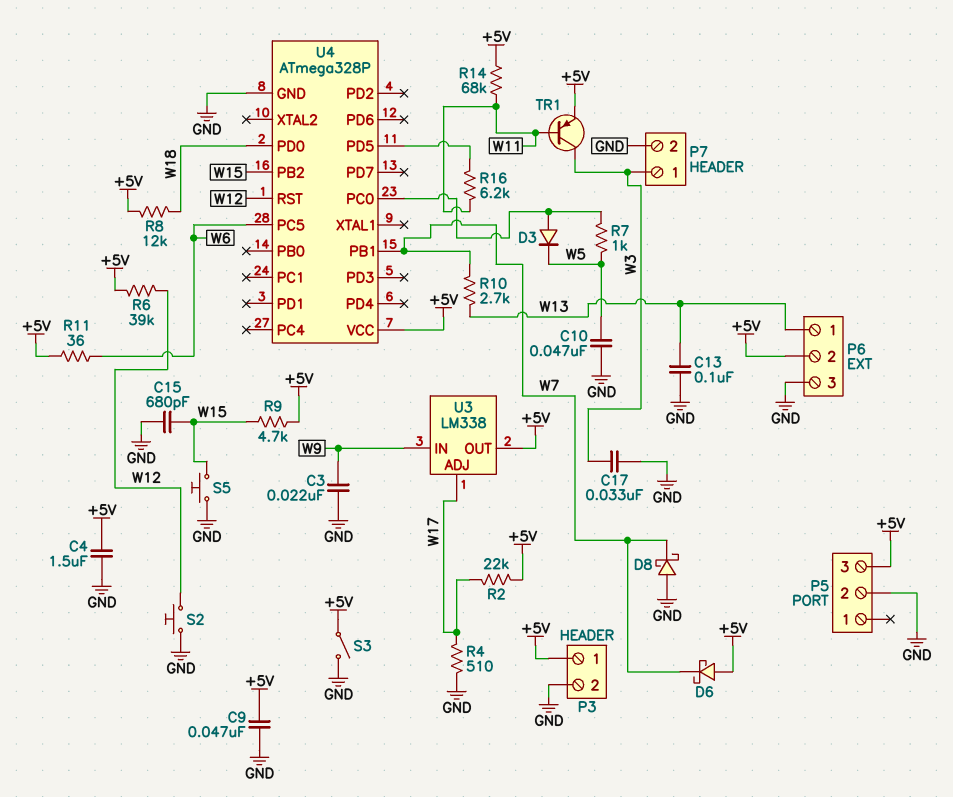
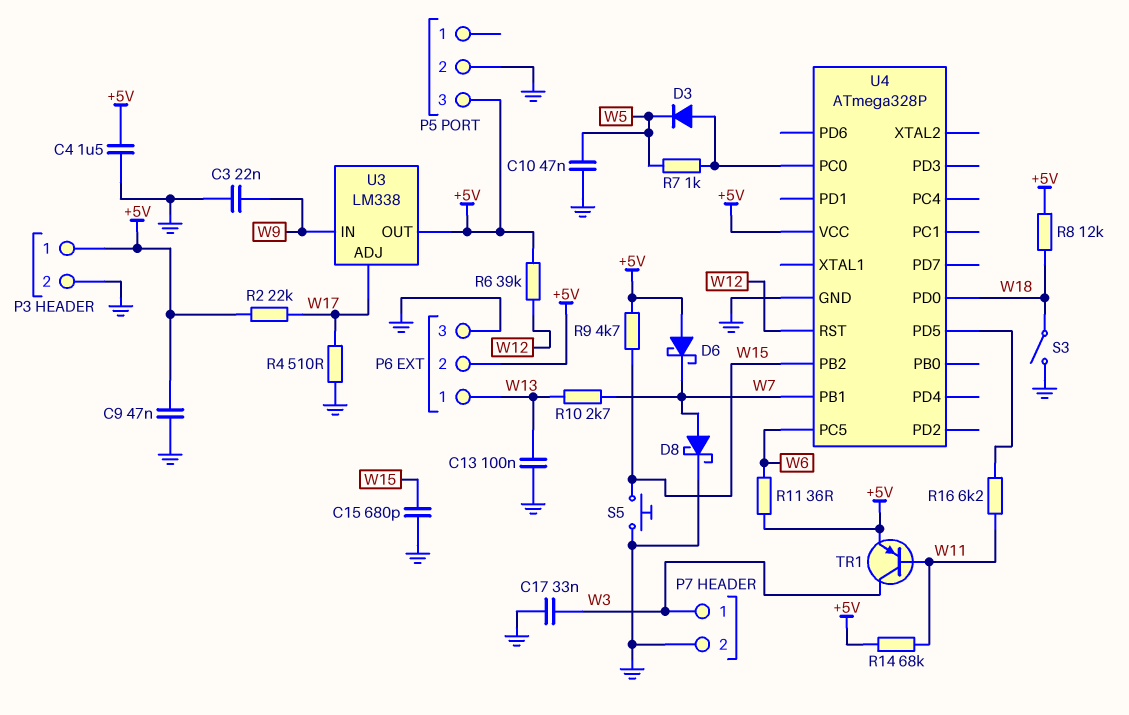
D8: schottky (A GND, K W7) -> schottky (A W7, K GND)
S2: button (GND, W12) -> none
S3: switch (+5V, GND) -> switch (GND, W18)

